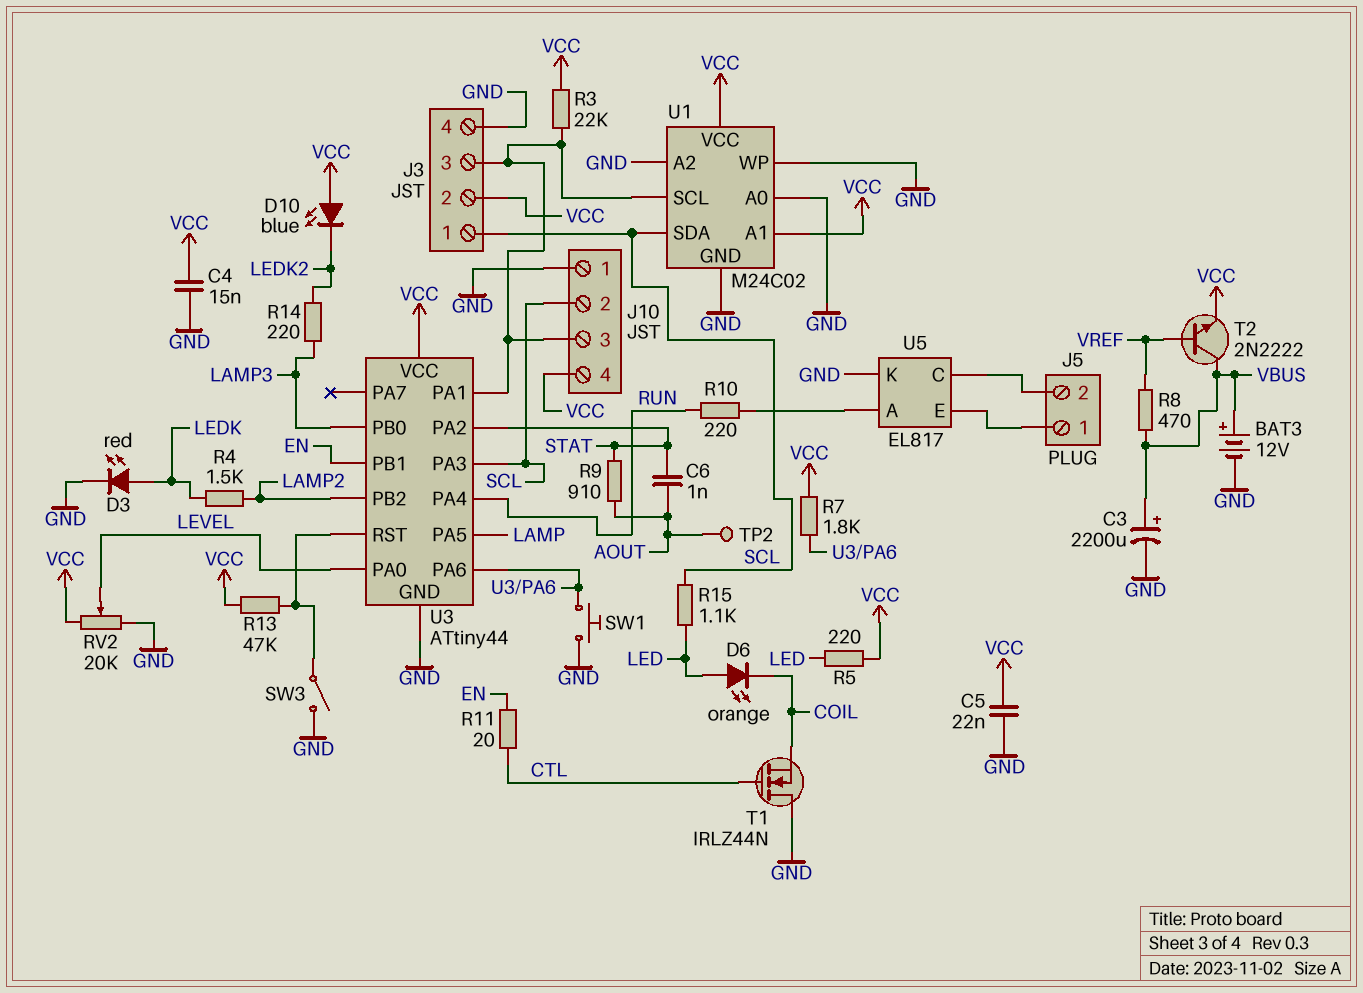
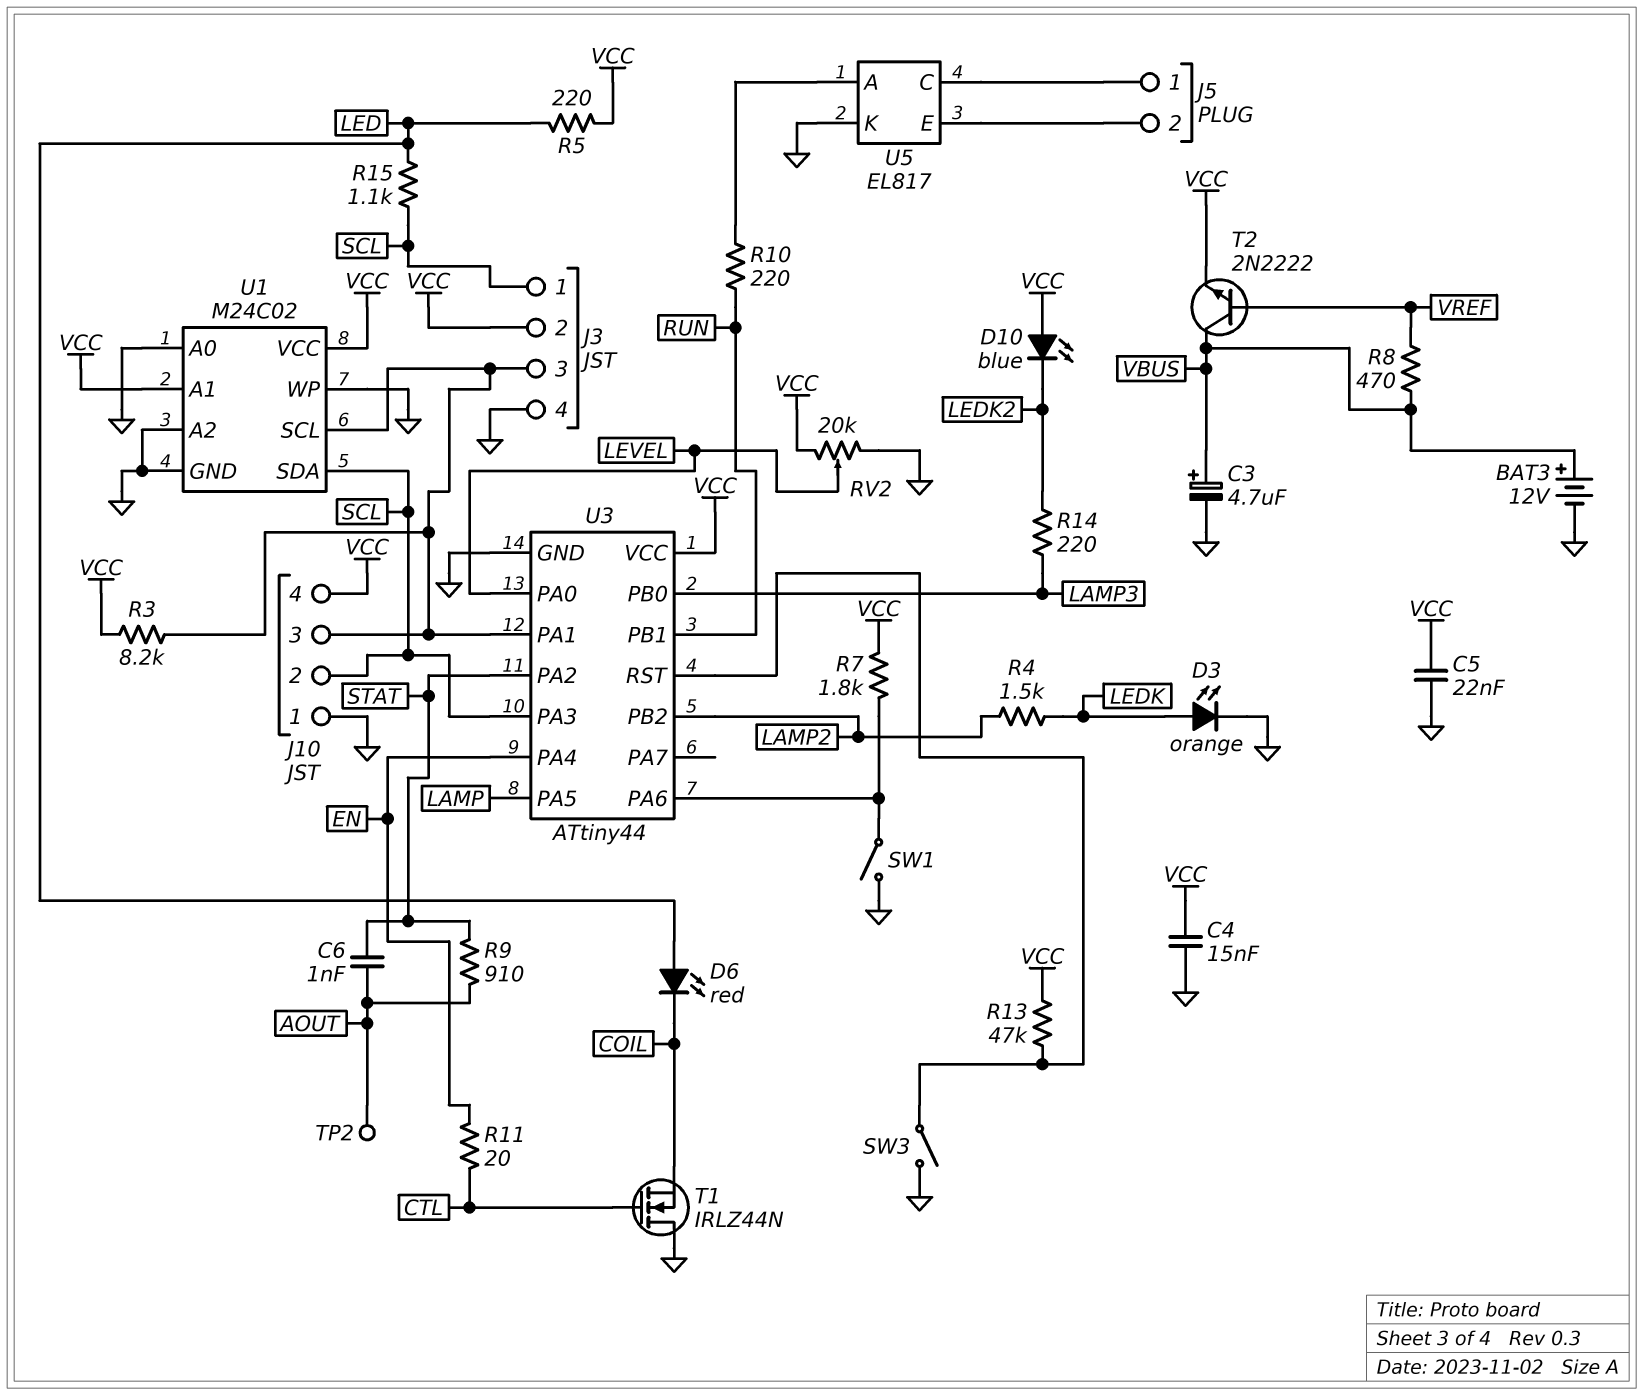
C3: 2200uF (plus VBUS, minus GND) -> 4.7uF (plus VBUS, minus GND)
D3: LED red (A LEDK, K GND) -> LED orange (A LEDK, K GND)
D6: LED orange (A LED, K COIL) -> LED red (A LED, K COIL)
R3: 22k (J3/3, VCC) -> 8.2k (J3/3, VCC)
SW1: button (GND, U3/PA6) -> switch (GND, U3/PA6)
U3 pin PA4: RUN -> EN
U3 pin PB1: EN -> RUN
U5 pin C: J5/2 -> J5/1
U5 pin E: J5/1 -> J5/2

